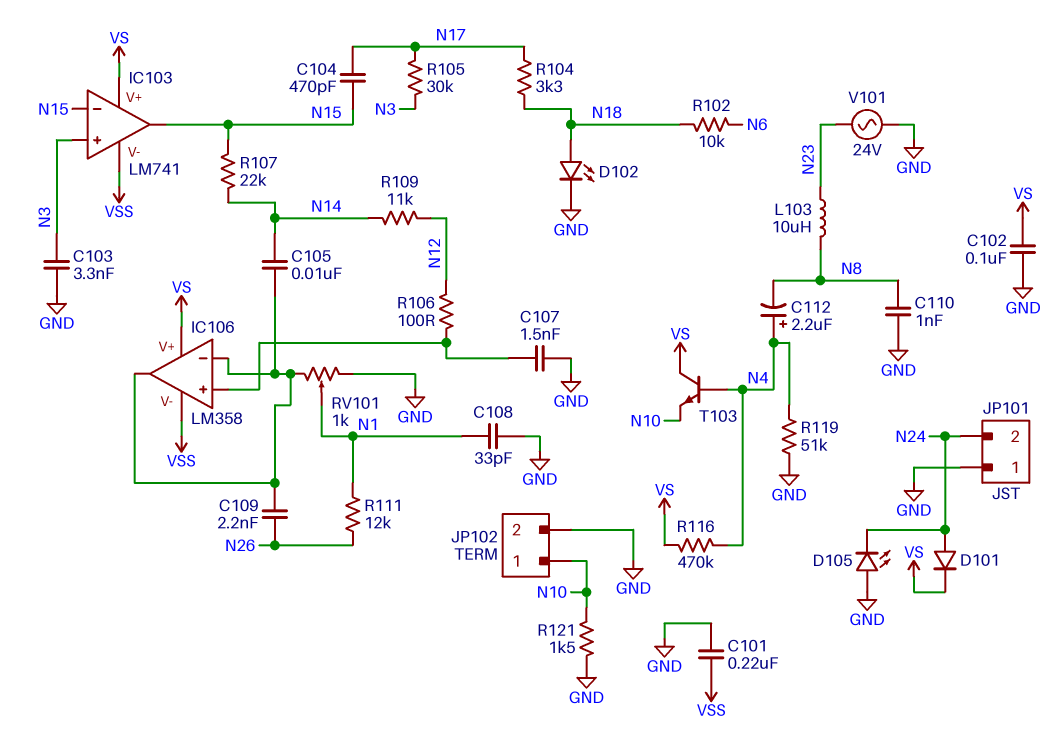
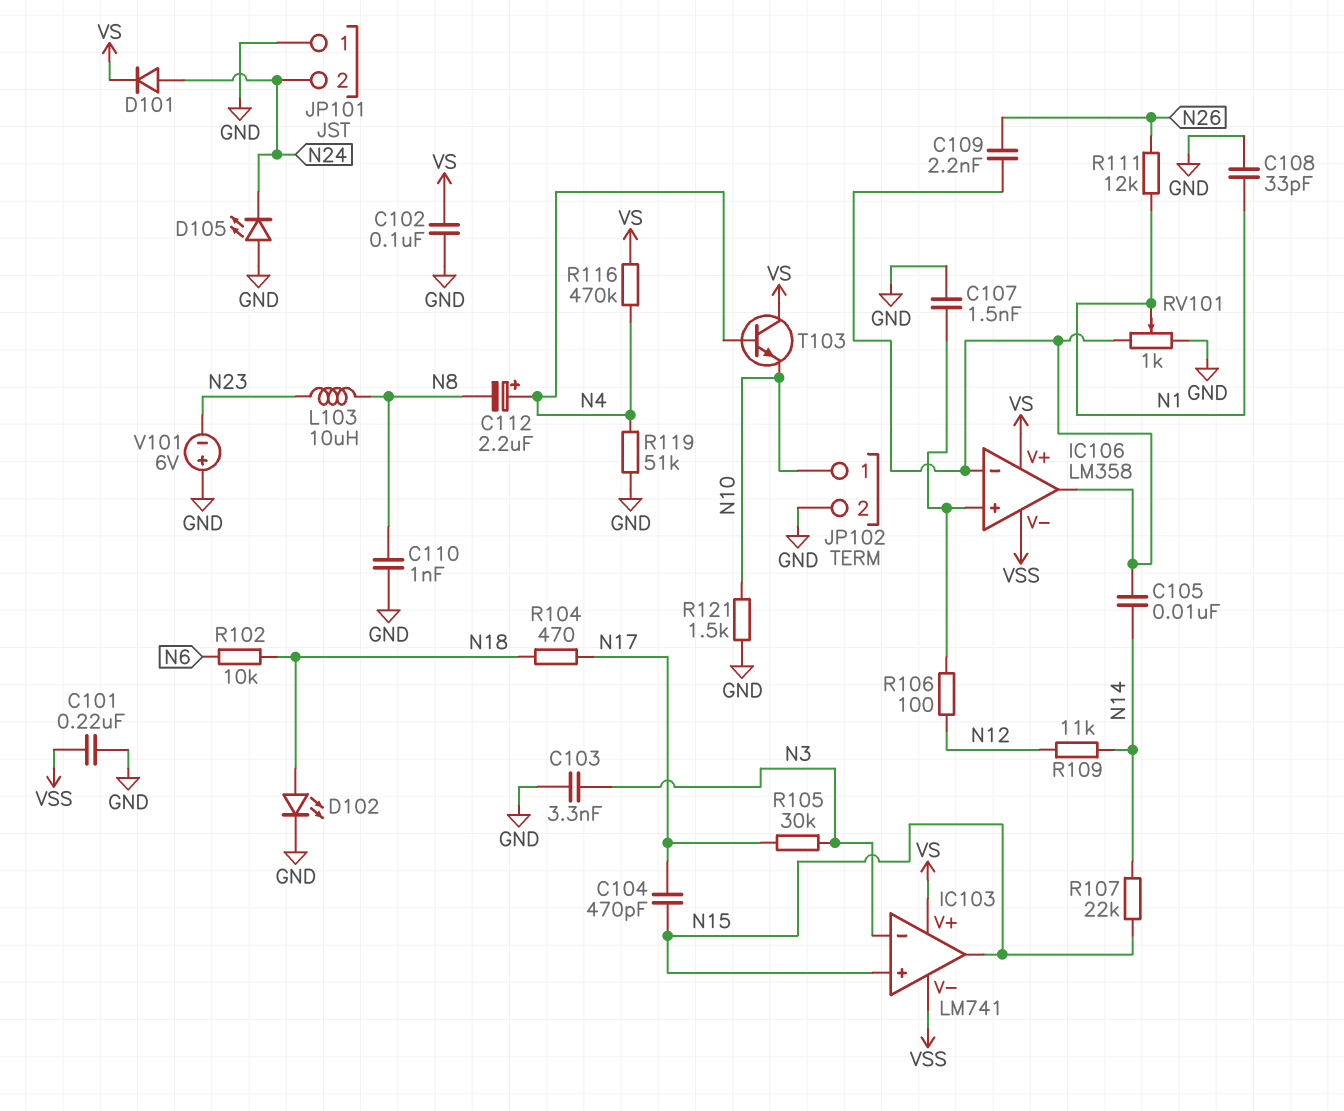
IC103 pin in+: N3 -> N15
IC103 pin in-: N15 -> N3
R104: 3.3k (N17, N18) -> 470 (N17, N18)
V101: AC 24V (GND, N23) -> 6V (plus GND, minus N23)

